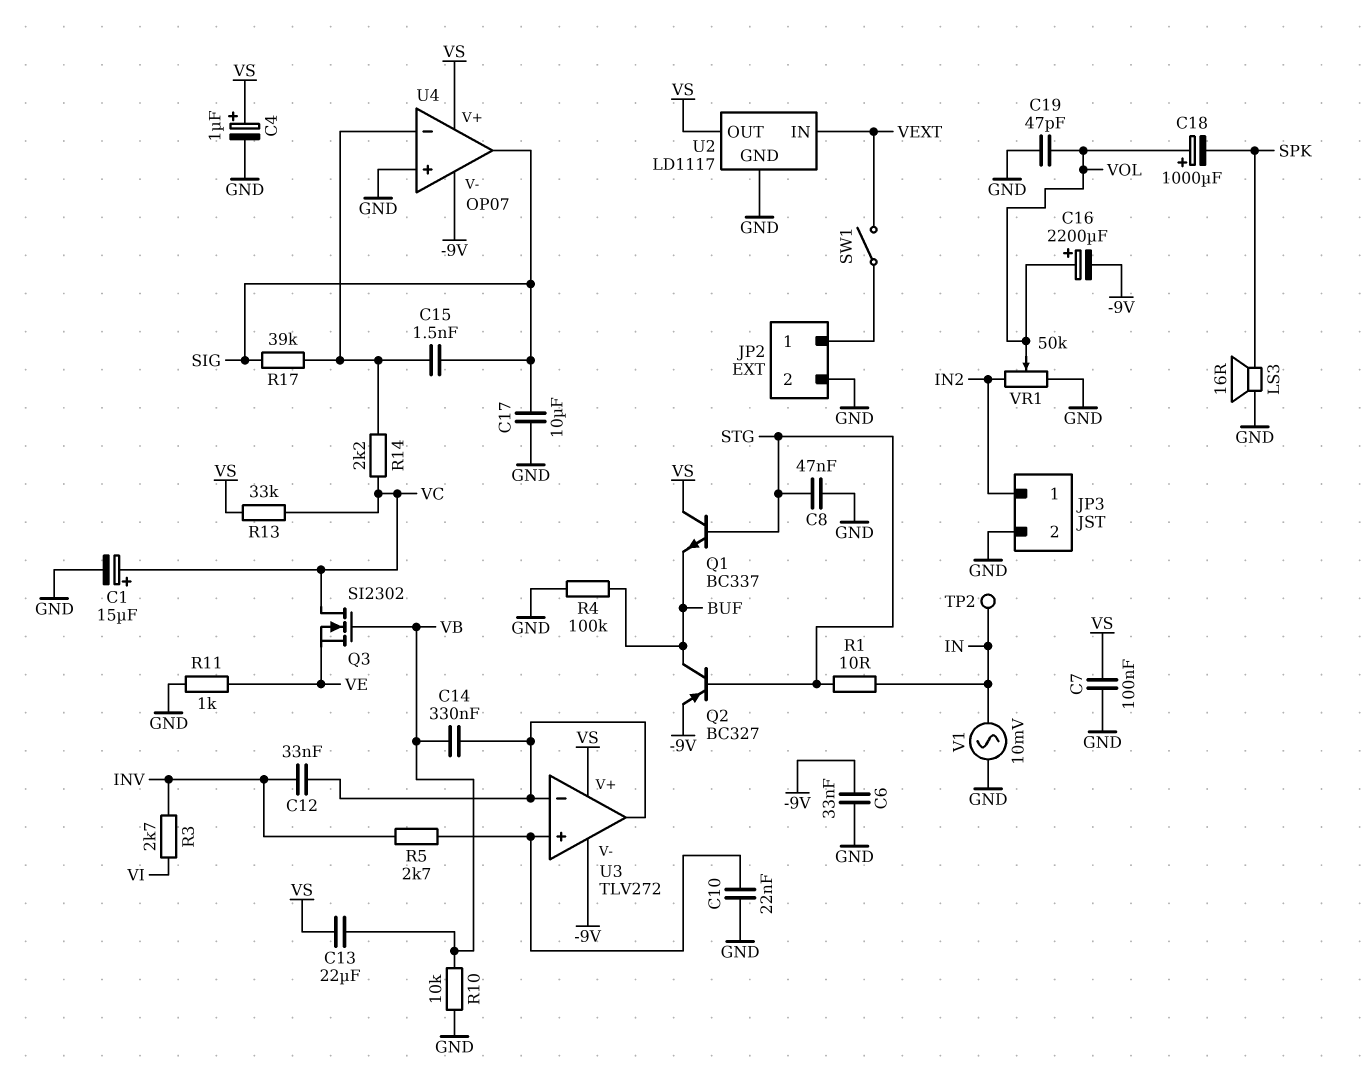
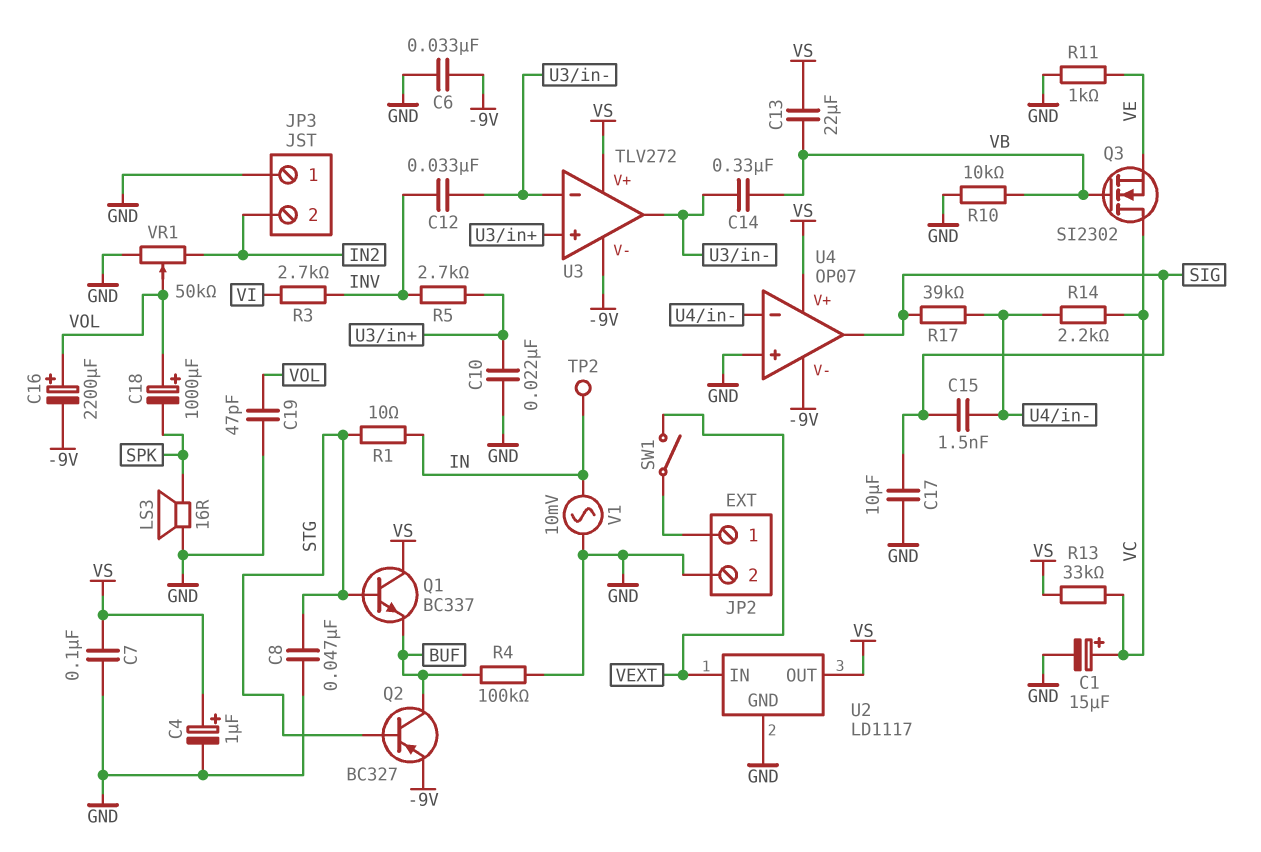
JP3 pin 1: IN2 -> GND
JP3 pin 2: GND -> IN2

